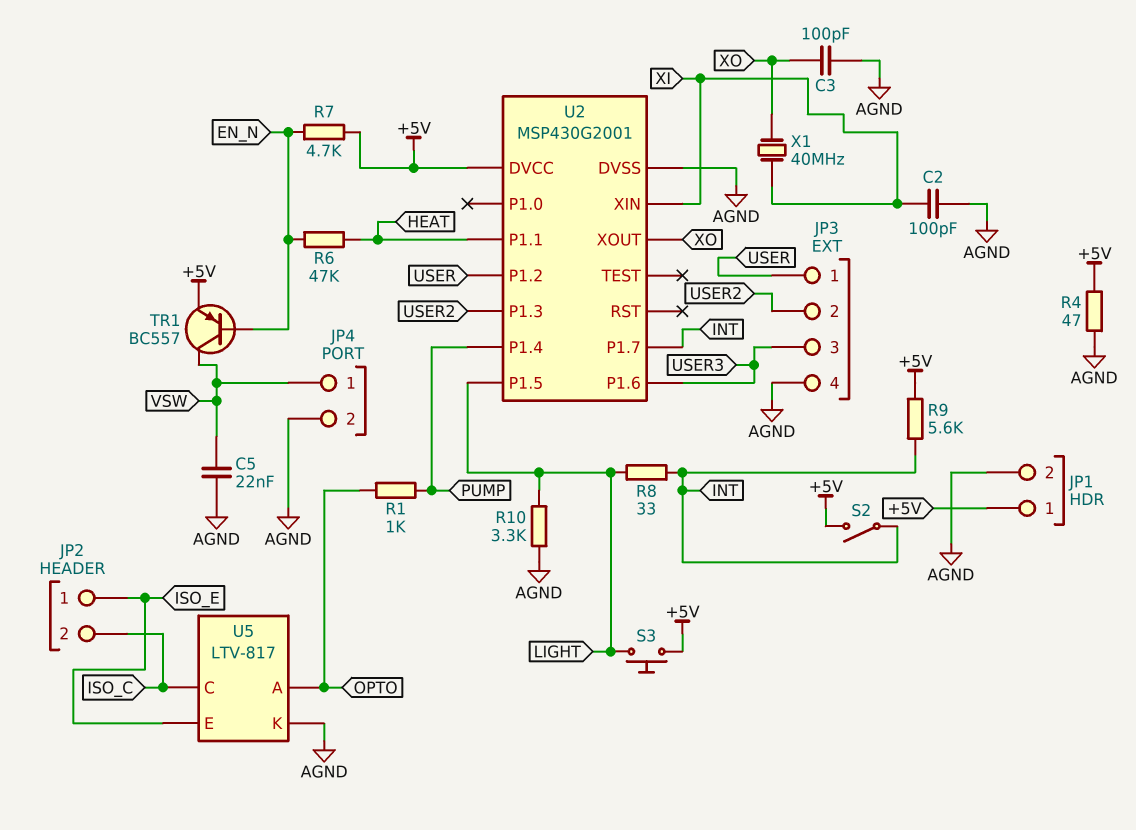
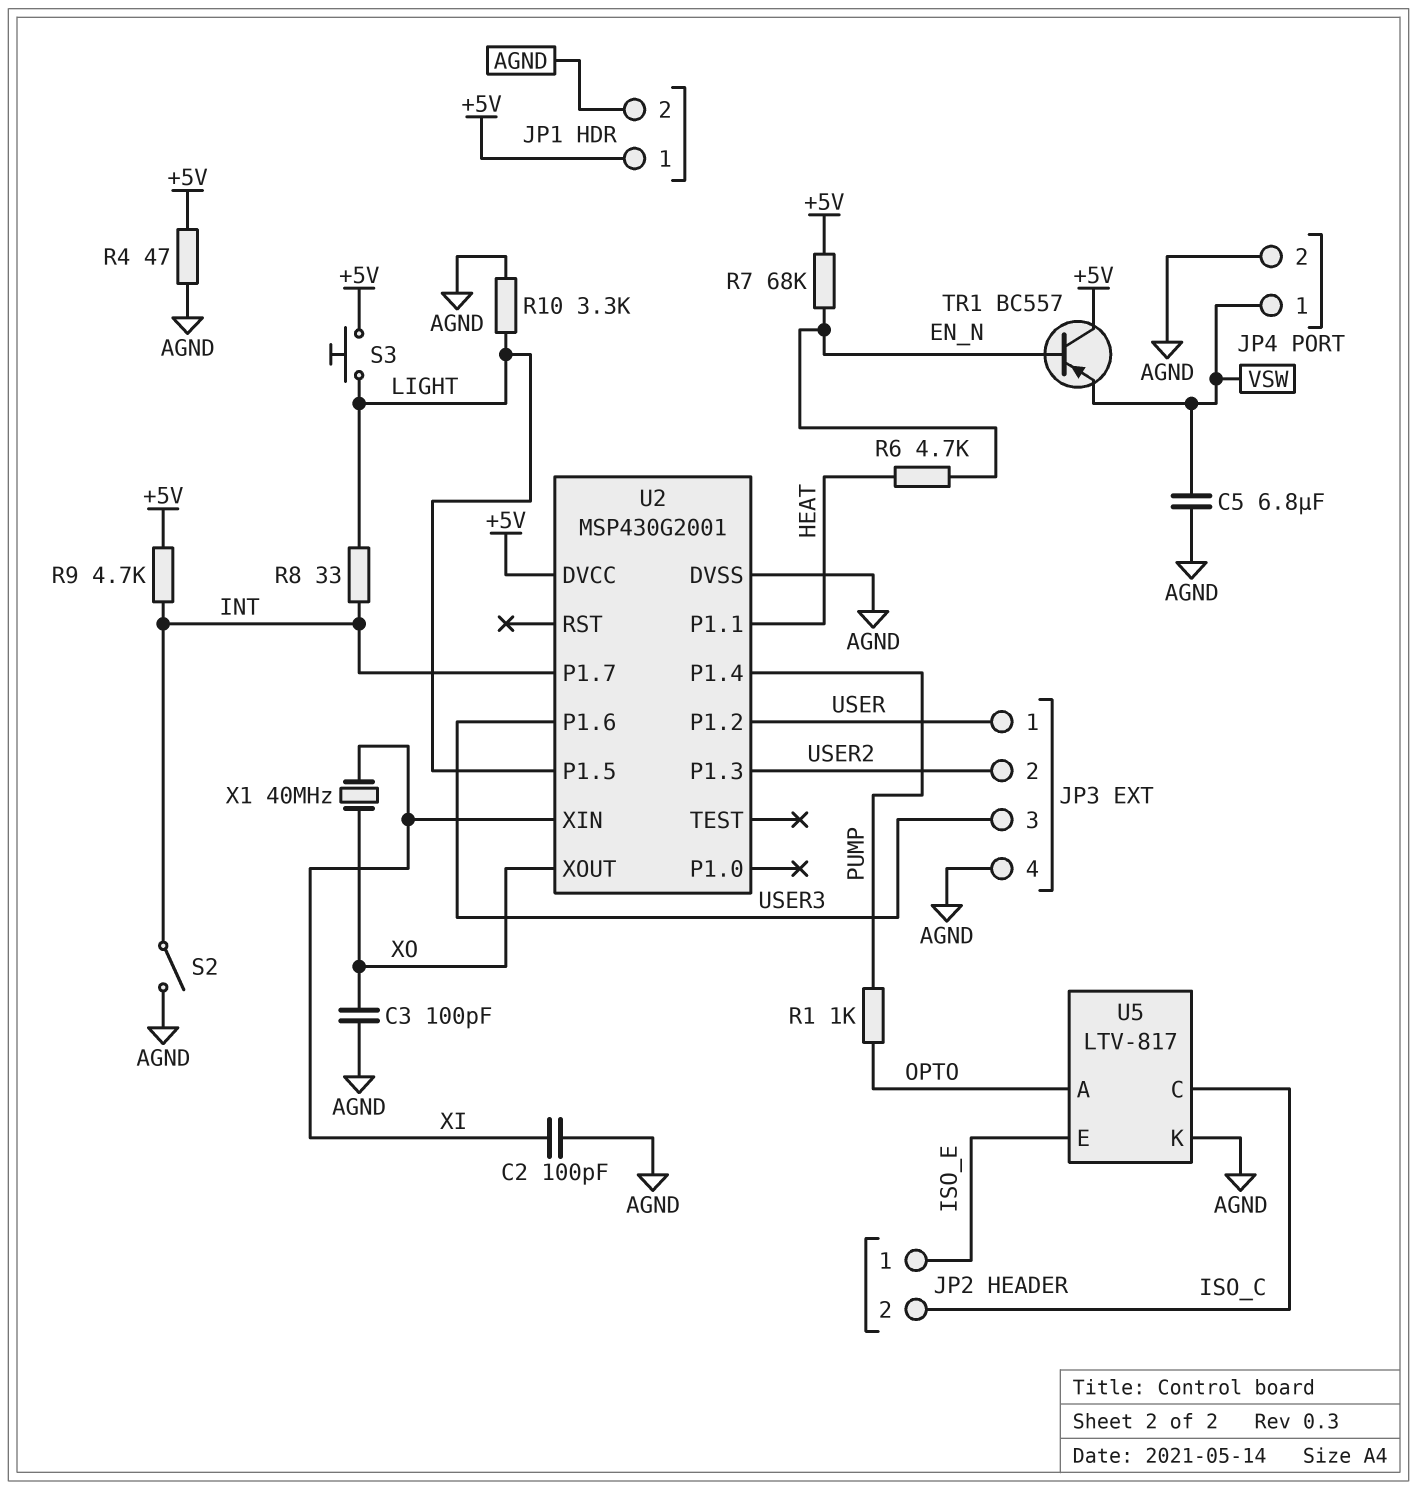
C5: 22nF (AGND, VSW) -> 6.8uF (AGND, VSW)
R6: 47k (EN_N, HEAT) -> 4.7k (EN_N, HEAT)
R7: 4.7k (+5V, EN_N) -> 68k (+5V, EN_N)
R9: 5.6k (+5V, INT) -> 4.7k (+5V, INT)
S2: switch (+5V, INT) -> switch (AGND, INT)
TR1: PNP BC557 (B EN_N, C VSW, E +5V) -> PNP BC557 (B EN_N, C +5V, E VSW)

